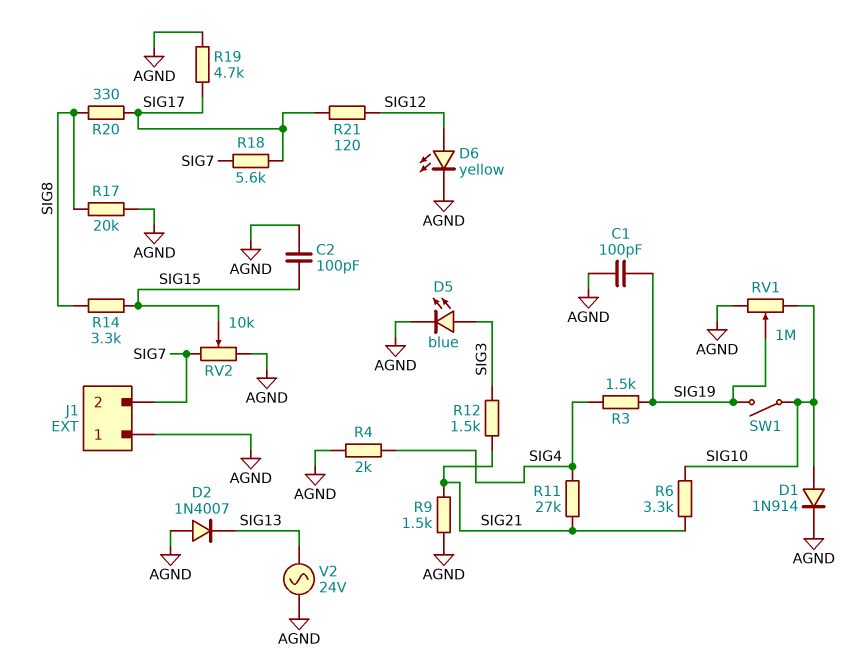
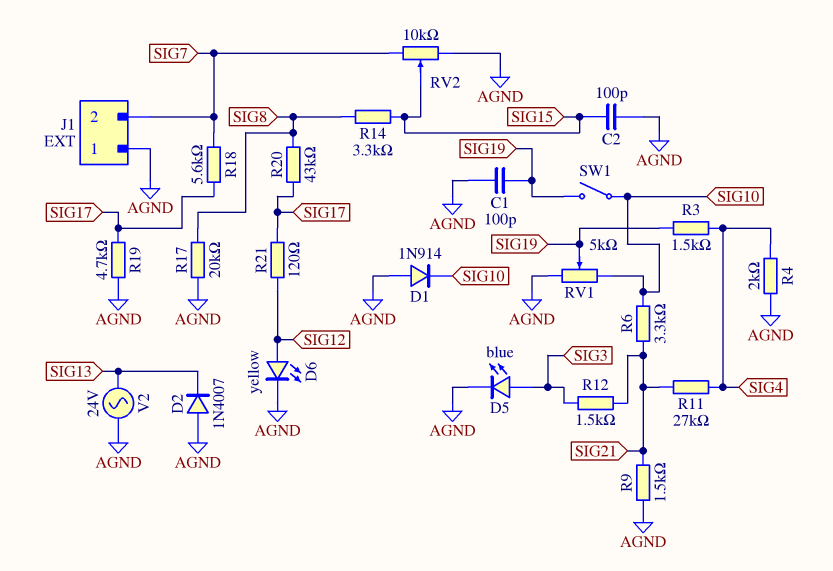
D1: diode 1N914 (A SIG10, K AGND) -> diode 1N914 (A AGND, K SIG10)
R20: 330 (SIG8, SIG17) -> 43k (SIG8, SIG17)
RV1: 1M (AGND, SIG10, wiper SIG19) -> 5k (AGND, SIG10, wiper SIG19)

